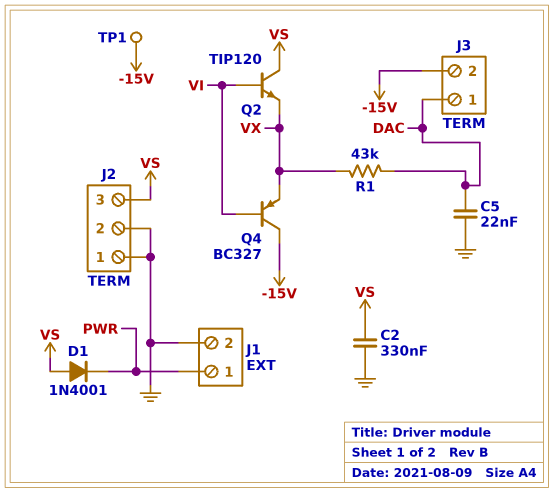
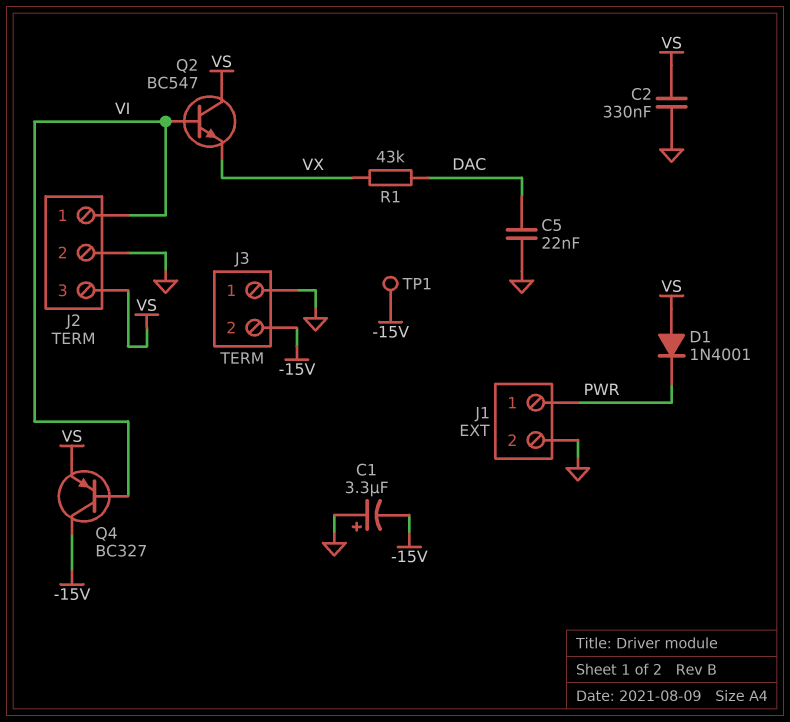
C1: none -> 3.3uF (plus GND, minus -15V)
J2 pin 1: GND -> VI
J3 pin 1: DAC -> GND
Q2: NPN TIP120 (B VI, C VS, E VX) -> NPN BC547 (B VI, C VS, E VX)
Q4: PNP BC327 (B VI, C -15V, E VX) -> PNP BC327 (B VI, C -15V, E VS)

